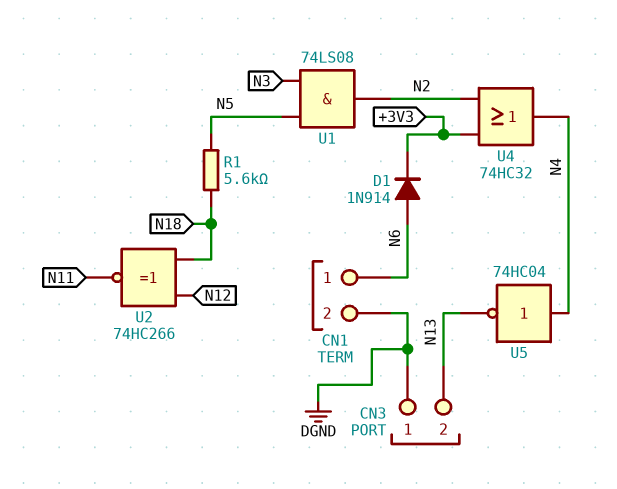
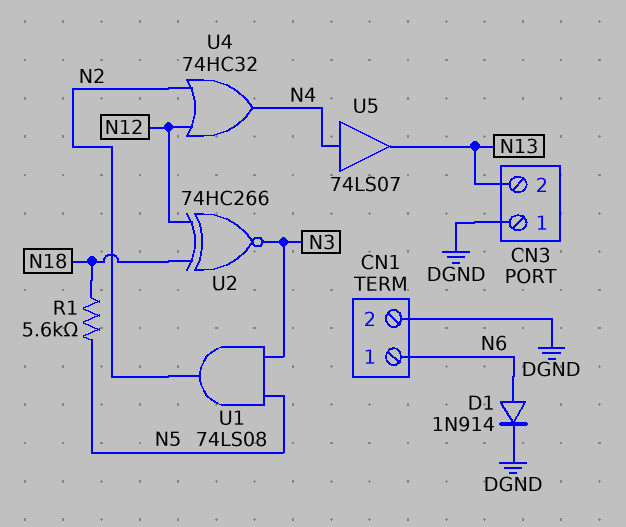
D1: diode 1N914 (A N6, K +3V3) -> diode 1N914 (A N6, K DGND)
U2: XNOR 74HC266 (in N12, in N18, out N11) -> XNOR 74HC266 (in N12, in N18, out N3)
U4: OR 74HC32 (in +3V3, in N2, out N4) -> OR 74HC32 (in N2, in N12, out N4)
U5: NOT 74HC04 (in N4, out N13) -> buffer 74LS07 (in N4, out N13)

